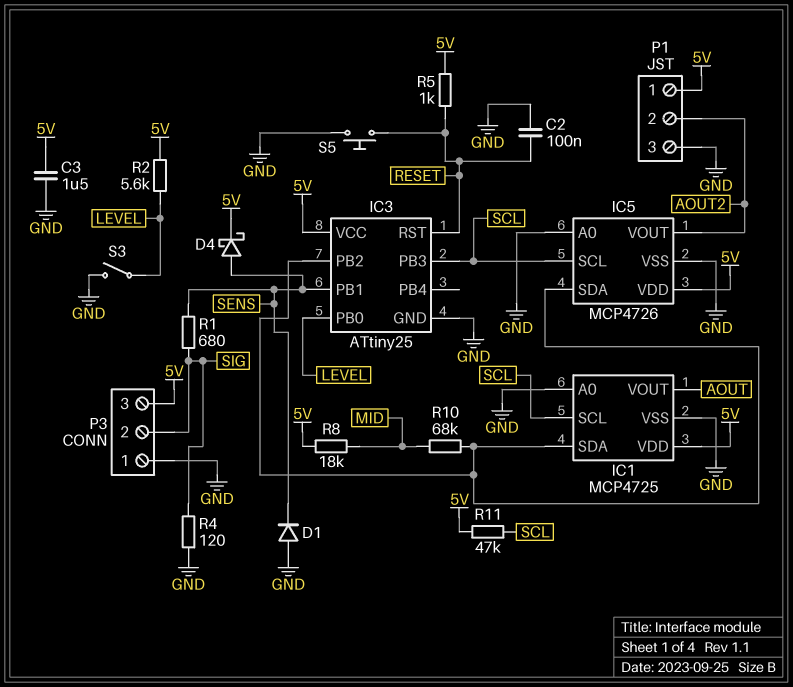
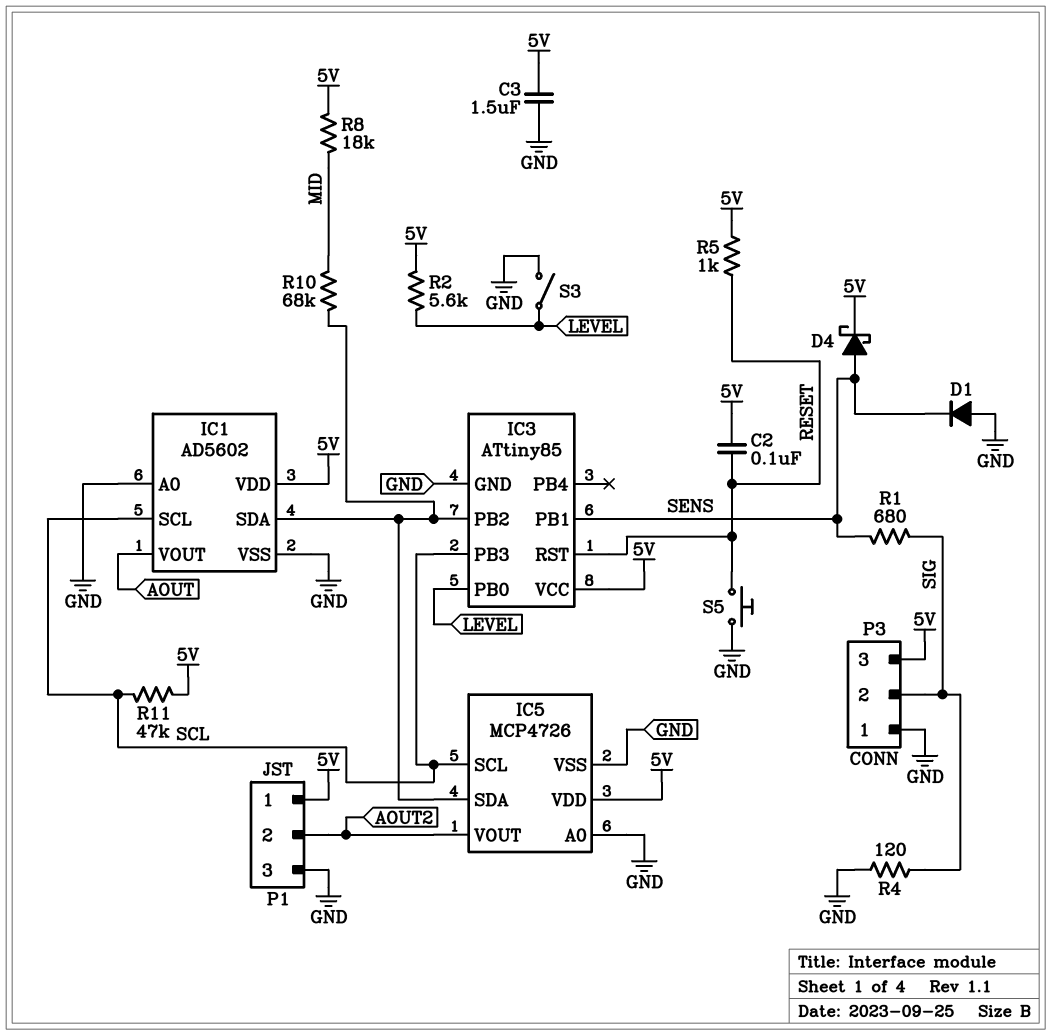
C2: 100nF (GND, RESET) -> 100nF (5V, RESET)
IC1: MCP4725 -> AD5602
IC3: ATtiny25 -> ATtiny85

